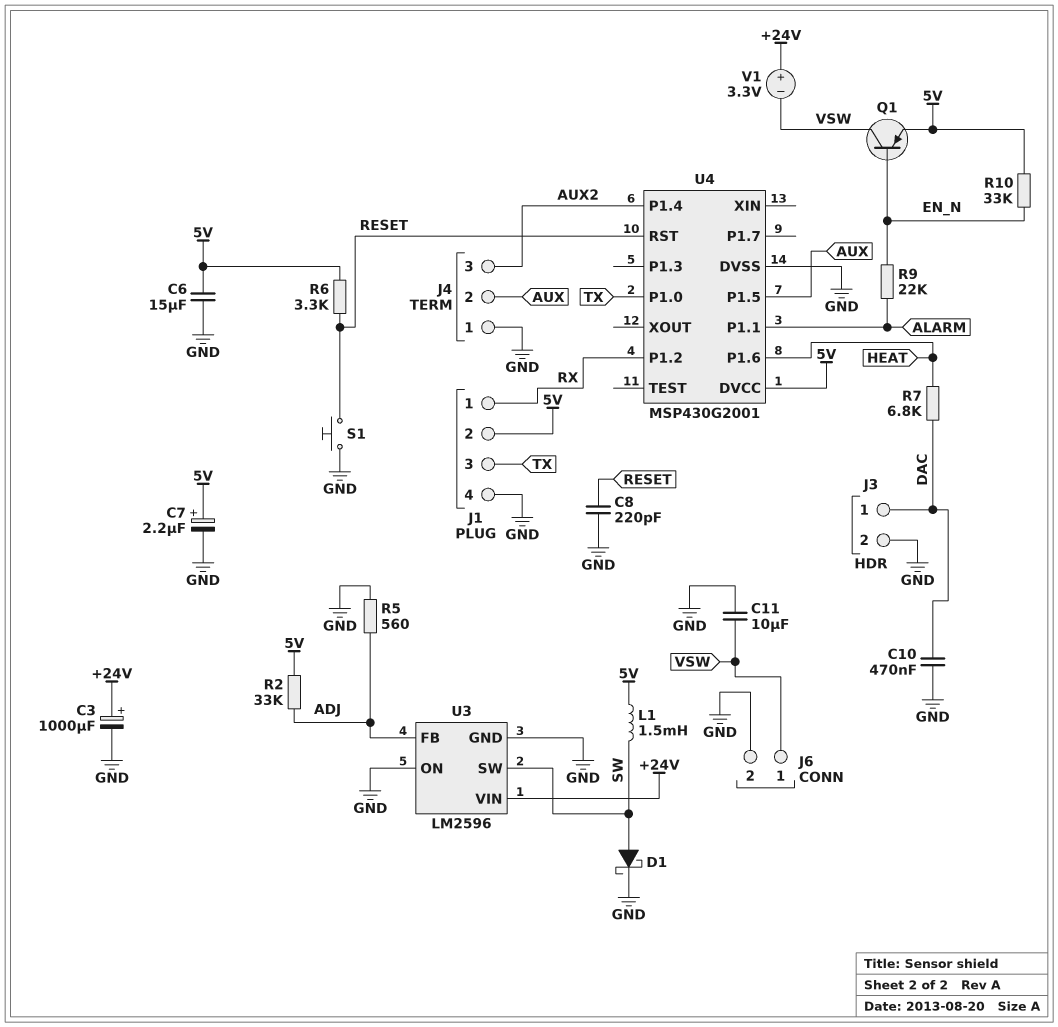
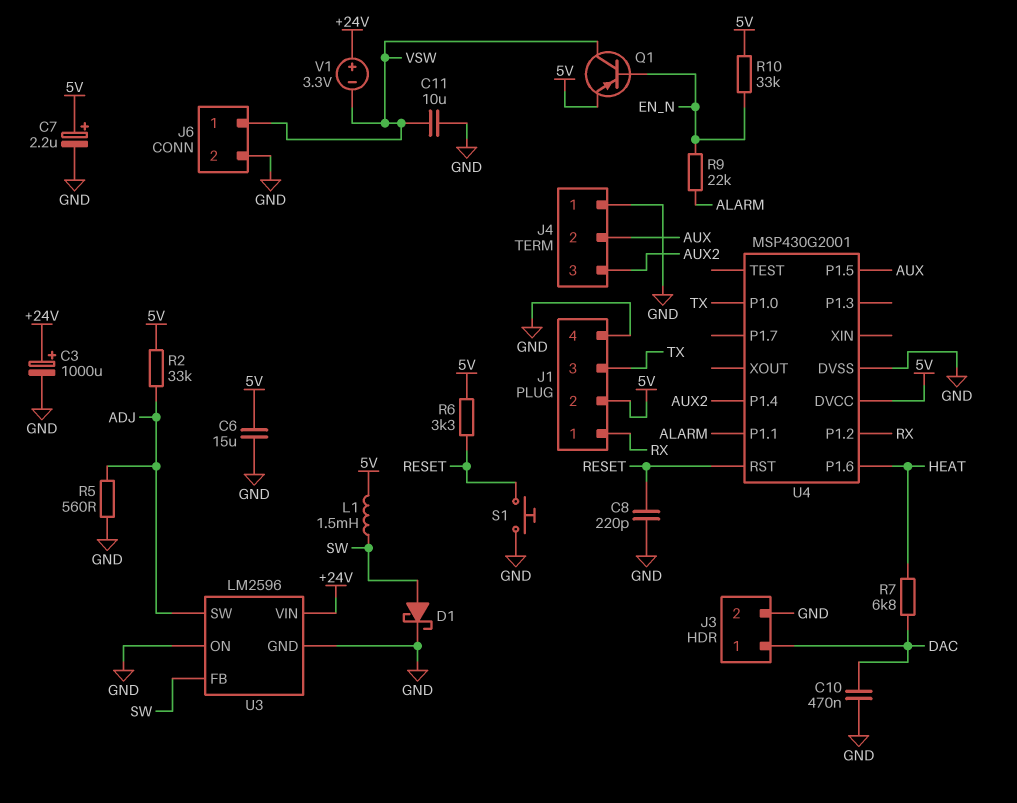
U3 pin FB: ADJ -> SW
U3 pin SW: SW -> ADJ

